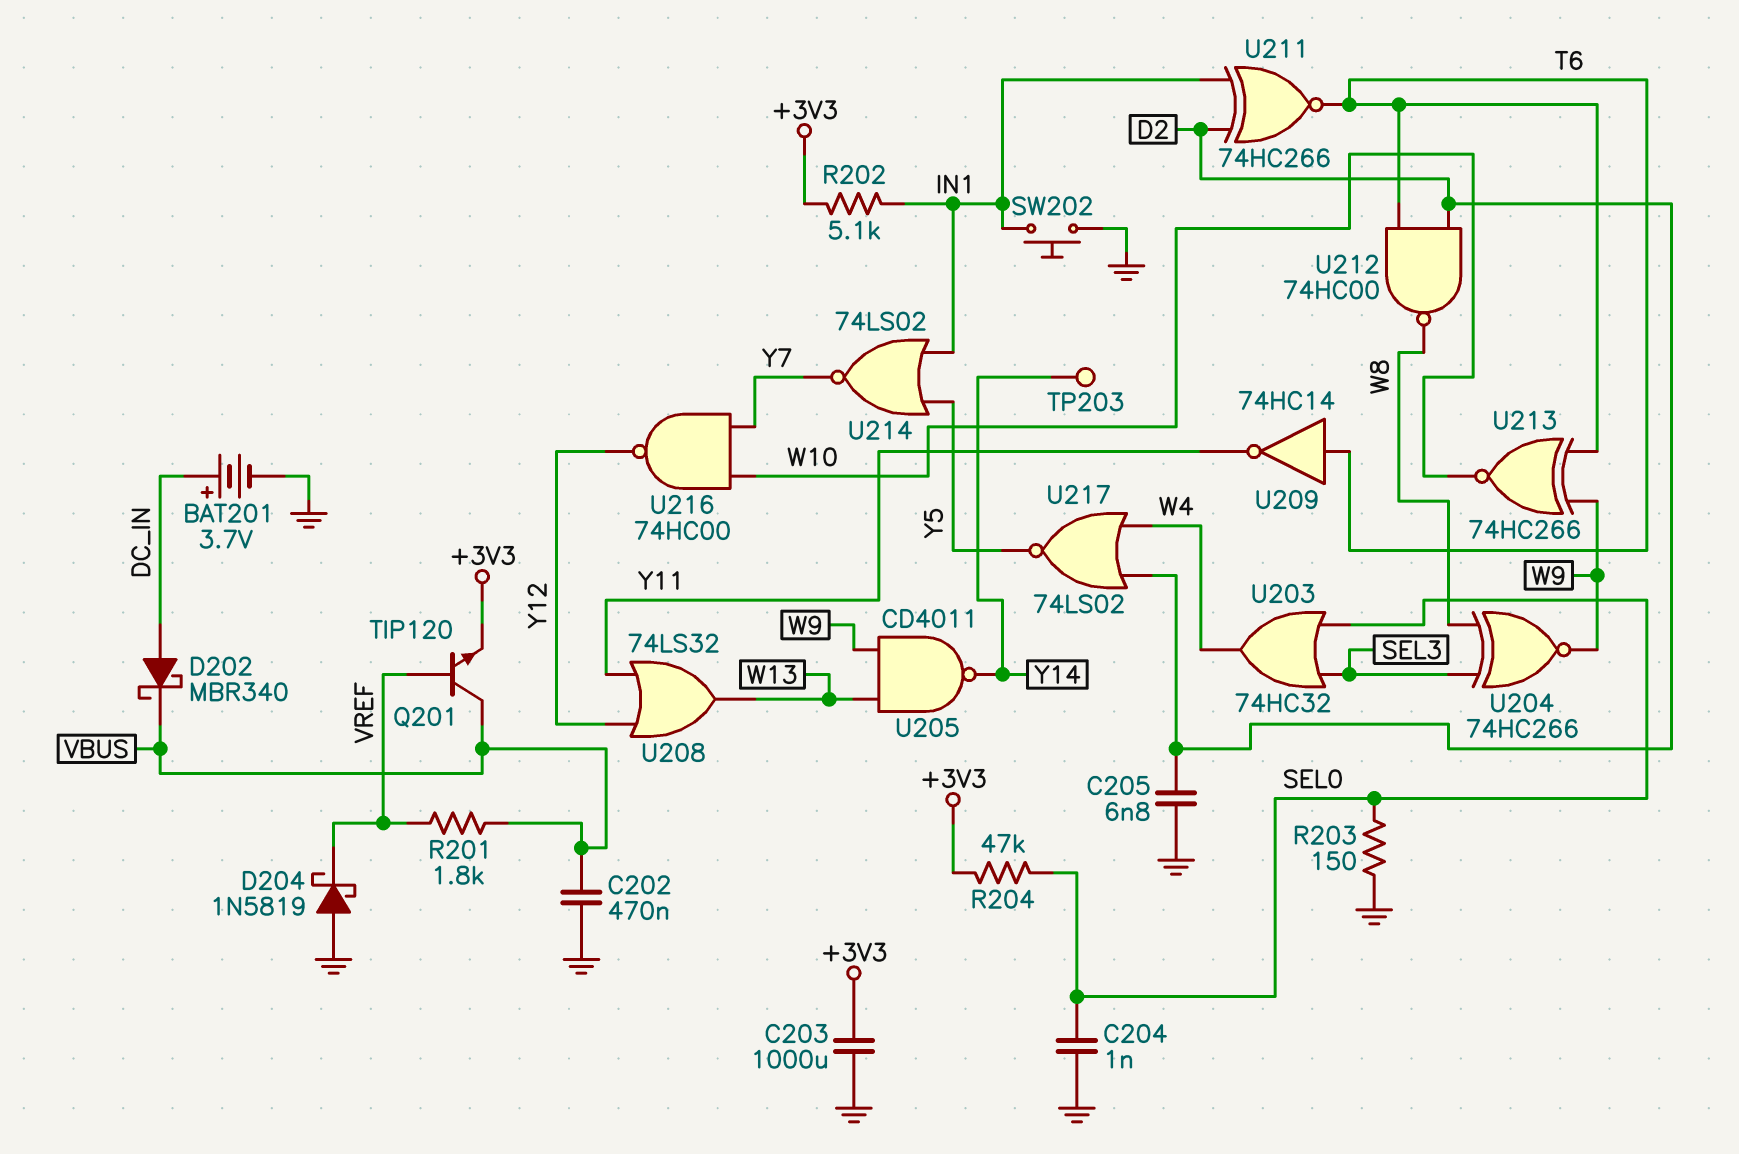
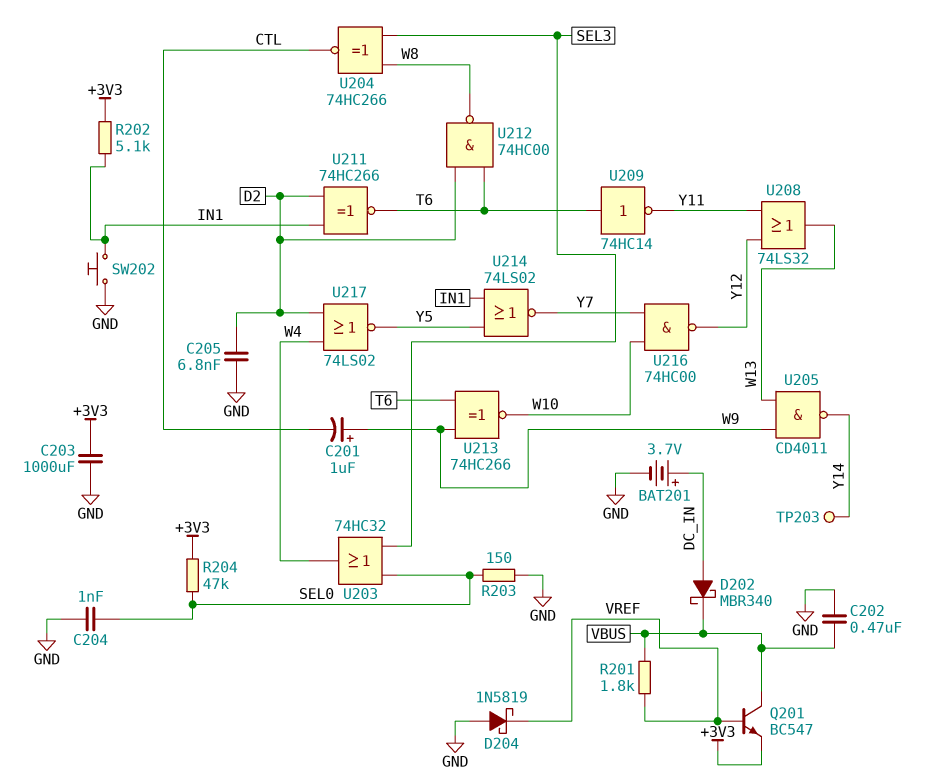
C201: none -> 1uF (plus W9, minus CTL)
Q201: NPN TIP120 (B VREF, C VBUS, E +3V3) -> NPN BC547 (B VREF, C VBUS, E +3V3)
U204: XNOR 74HC266 (in SEL3, in W8, out W9) -> XNOR 74HC266 (in SEL3, in W8, out CTL)

